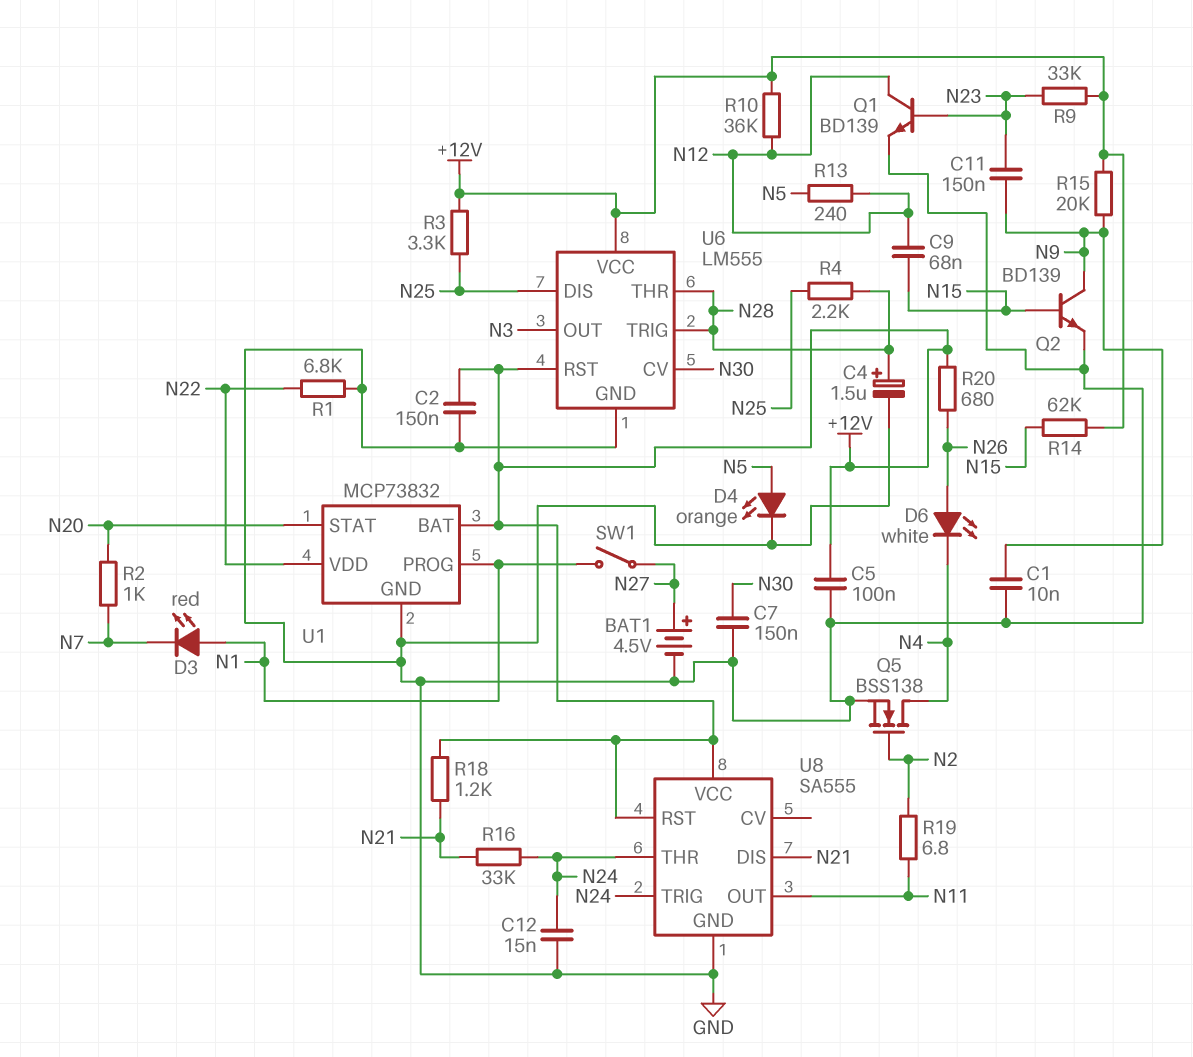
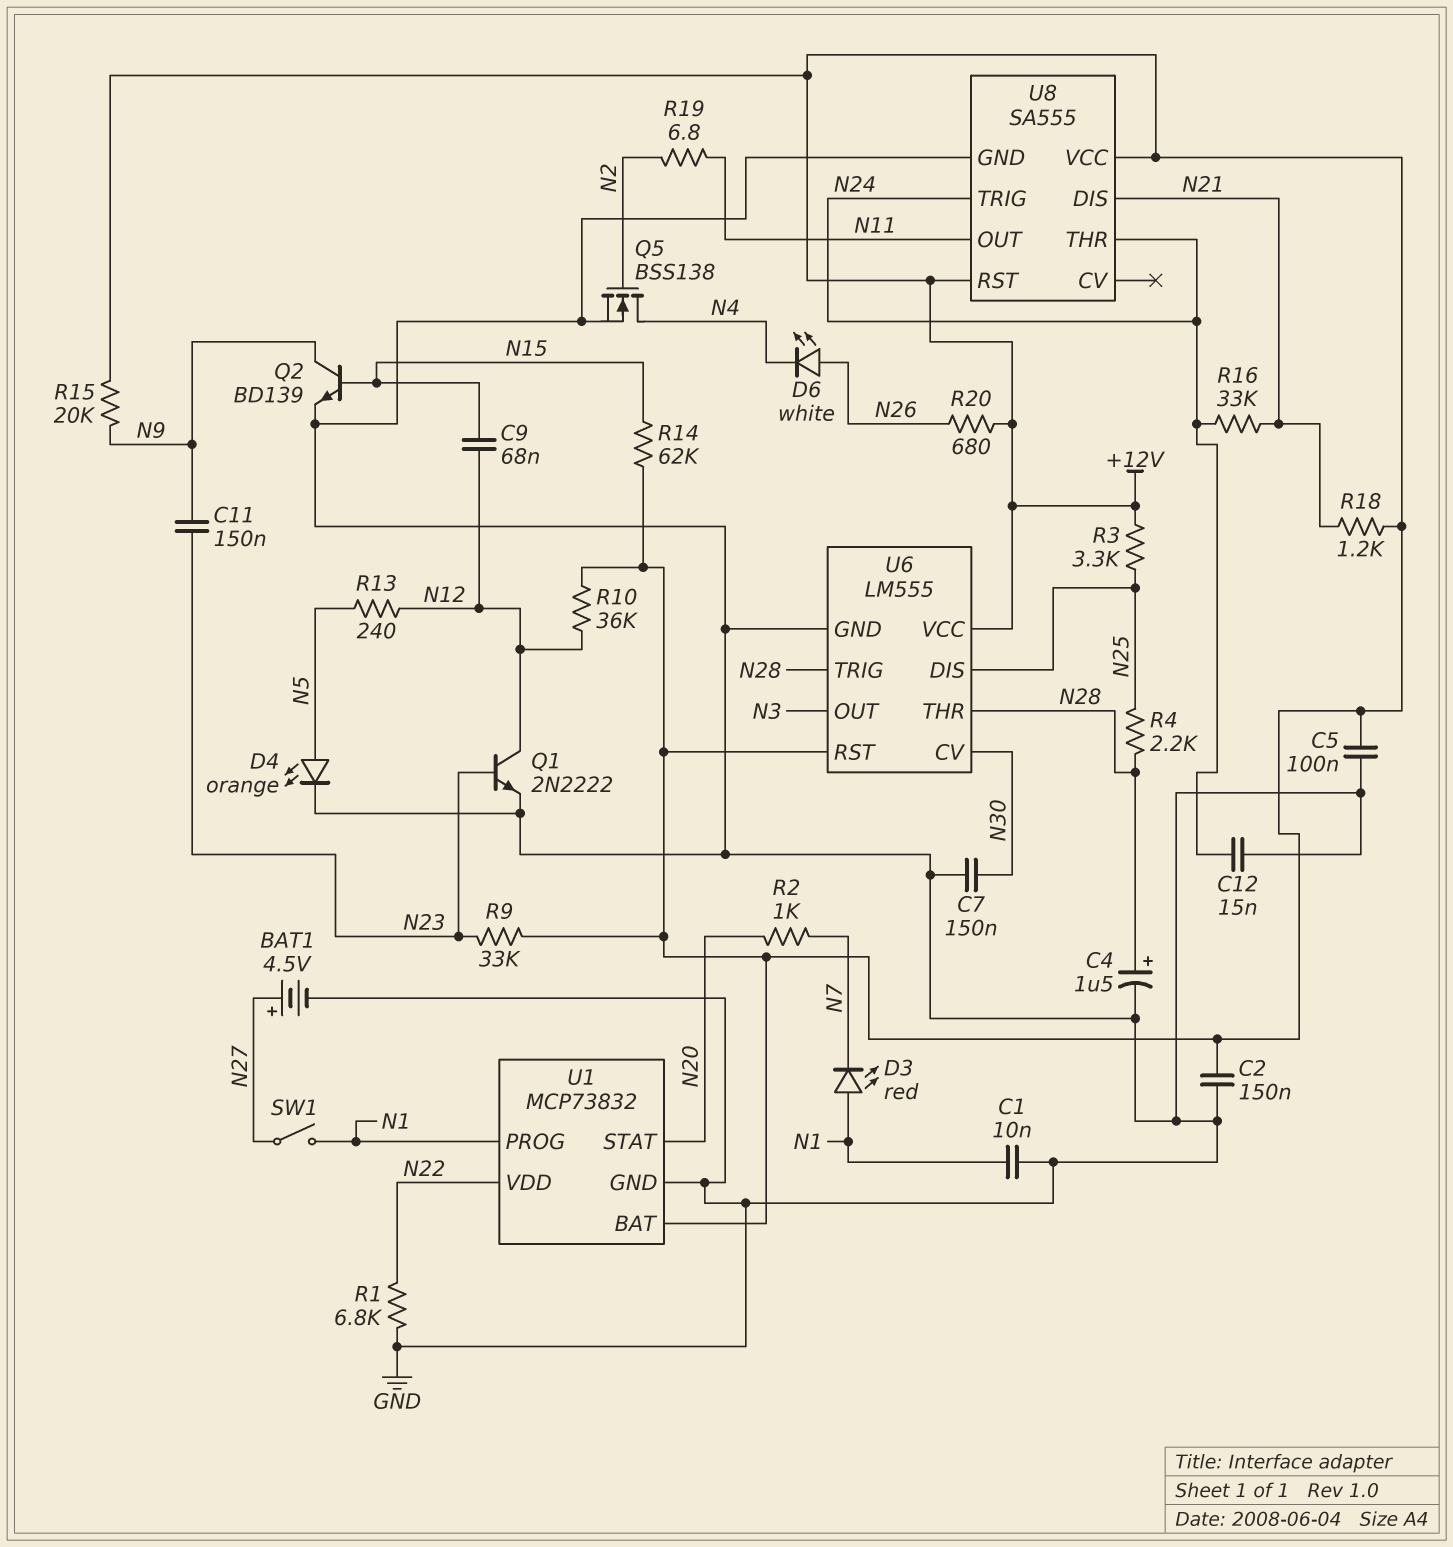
C1: 10nF (GND, N9) -> 10nF (GND, N1)
Q1: NPN BD139 (B N23, C N12, E GND) -> NPN 2N2222 (B N23, C N12, E GND)

